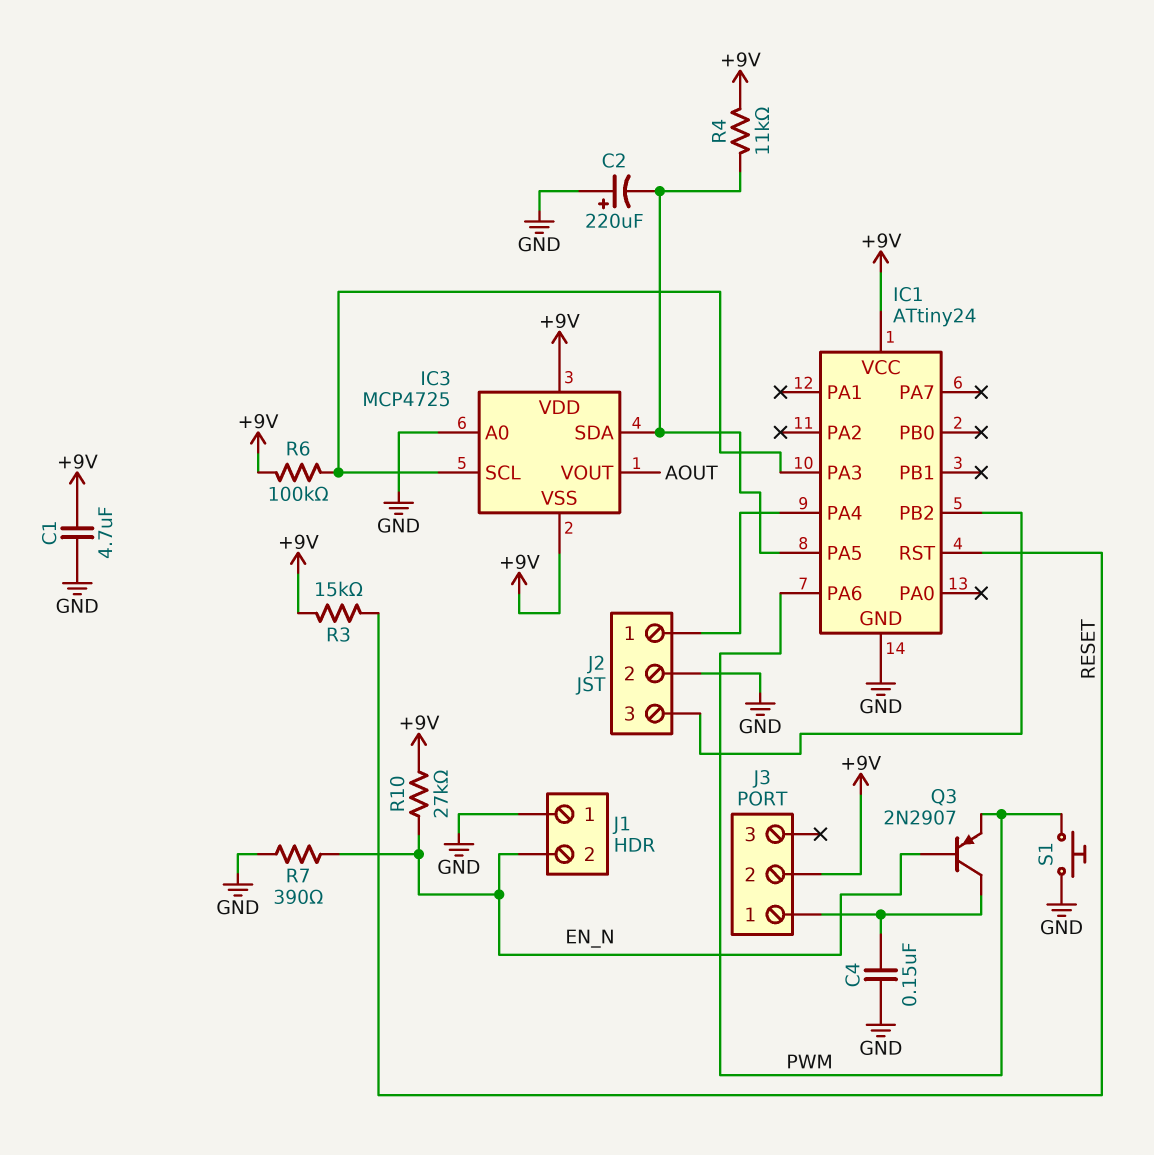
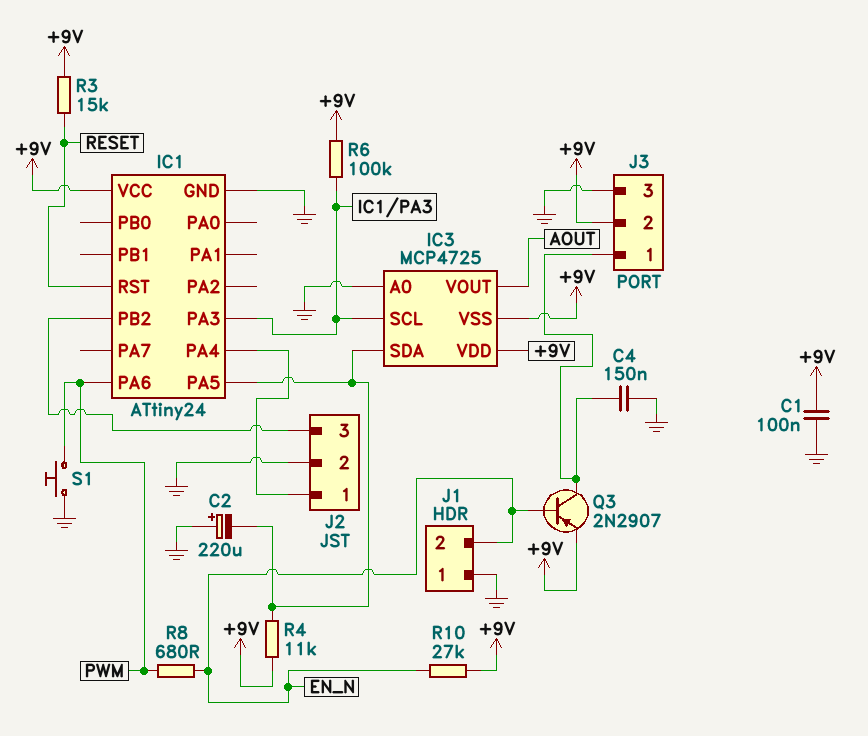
C1: 4.7uF (+9V, GND) -> 100nF (+9V, GND)
J3 pin 3: none -> GND
Q3: PNP 2N2907 (B EN_N, C J3/1, E PWM) -> PNP 2N2907 (B EN_N, C J3/1, E +9V)
R7: 390 (EN_N, GND) -> none
R8: none -> 680 (EN_N, PWM)

